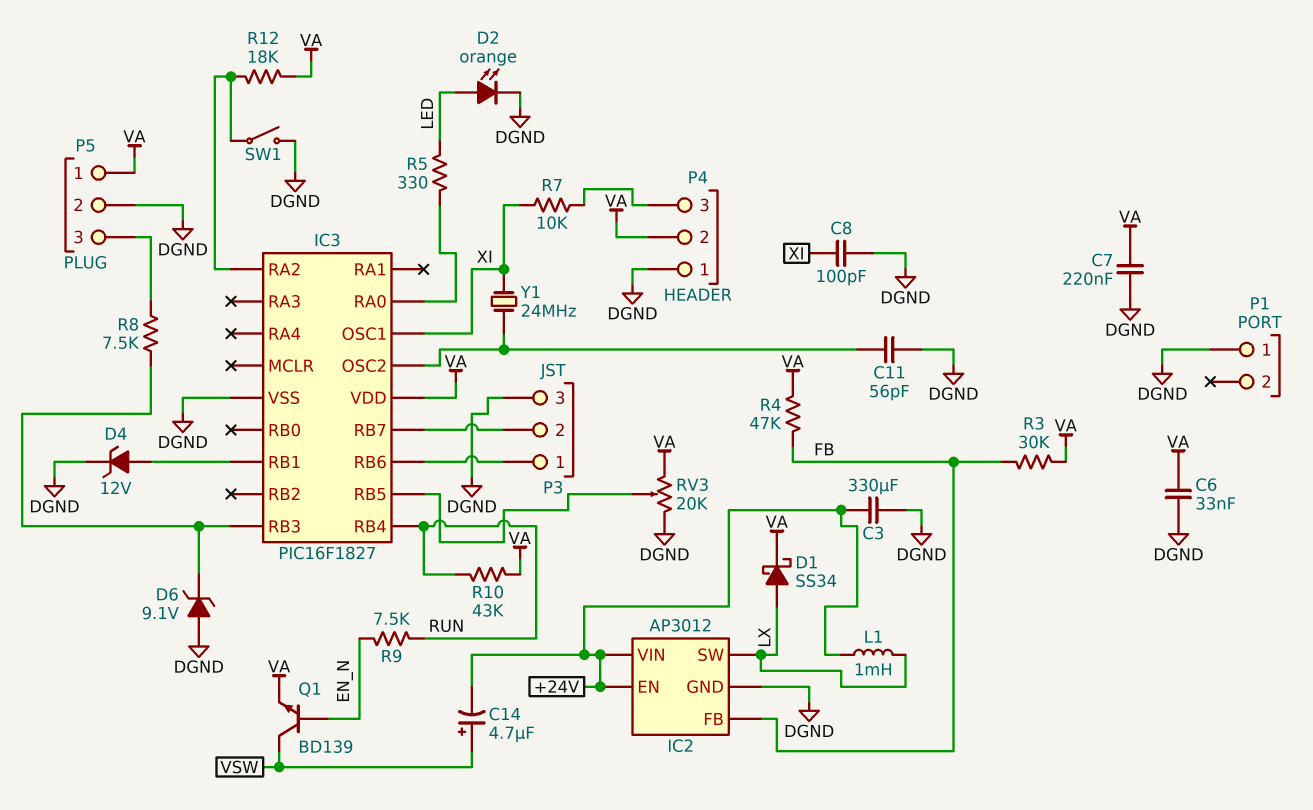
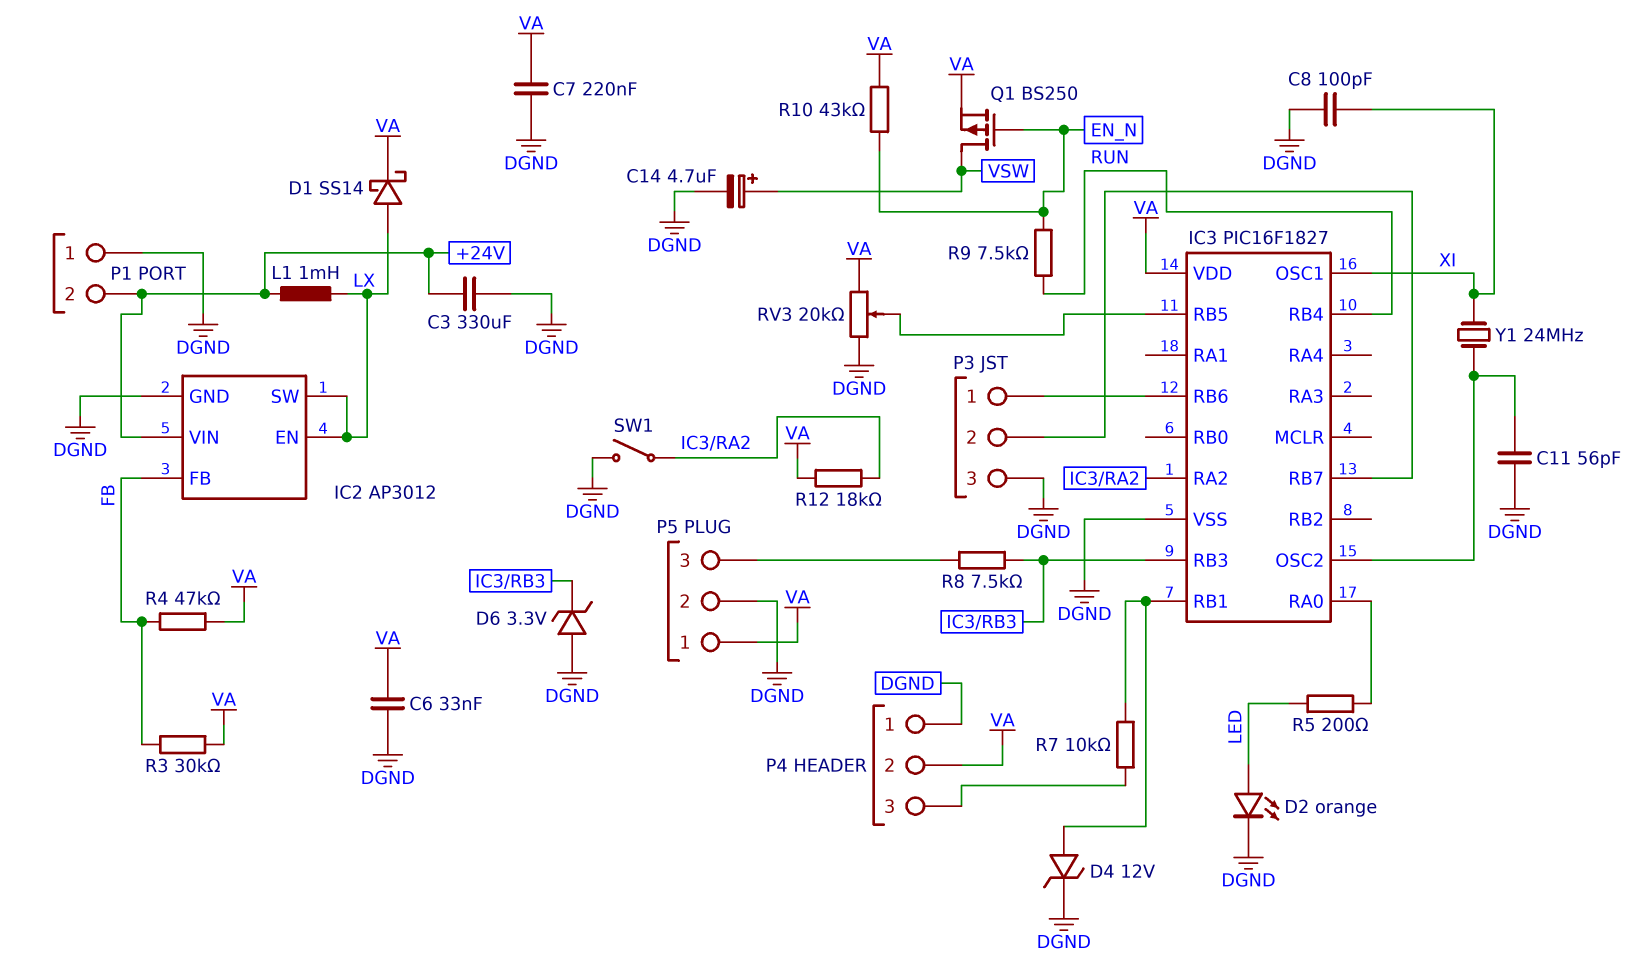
C14: 4.7uF (plus VSW, minus +24V) -> 4.7uF (plus VSW, minus DGND)
D1: schottky SS34 (A LX, K VA) -> schottky SS14 (A LX, K VA)
D6: zener 9.1V (A DGND, K IC3/RB3) -> zener 3.3V (A DGND, K IC3/RB3)
IC2 pin EN: +24V -> LX
P1 pin 2: none -> +24V
Q1: NPN BD139 (B EN_N, C VSW, E VA) -> PMOS BS250 (G EN_N, D VSW, S VA)
R5: 330 (IC3/RA0, LED) -> 200 (IC3/RA0, LED)
R7: 10k (P4/3, XI) -> 10k (IC3/RB1, P4/3)
R10: 43k (RUN, VA) -> 43k (EN_N, VA)

